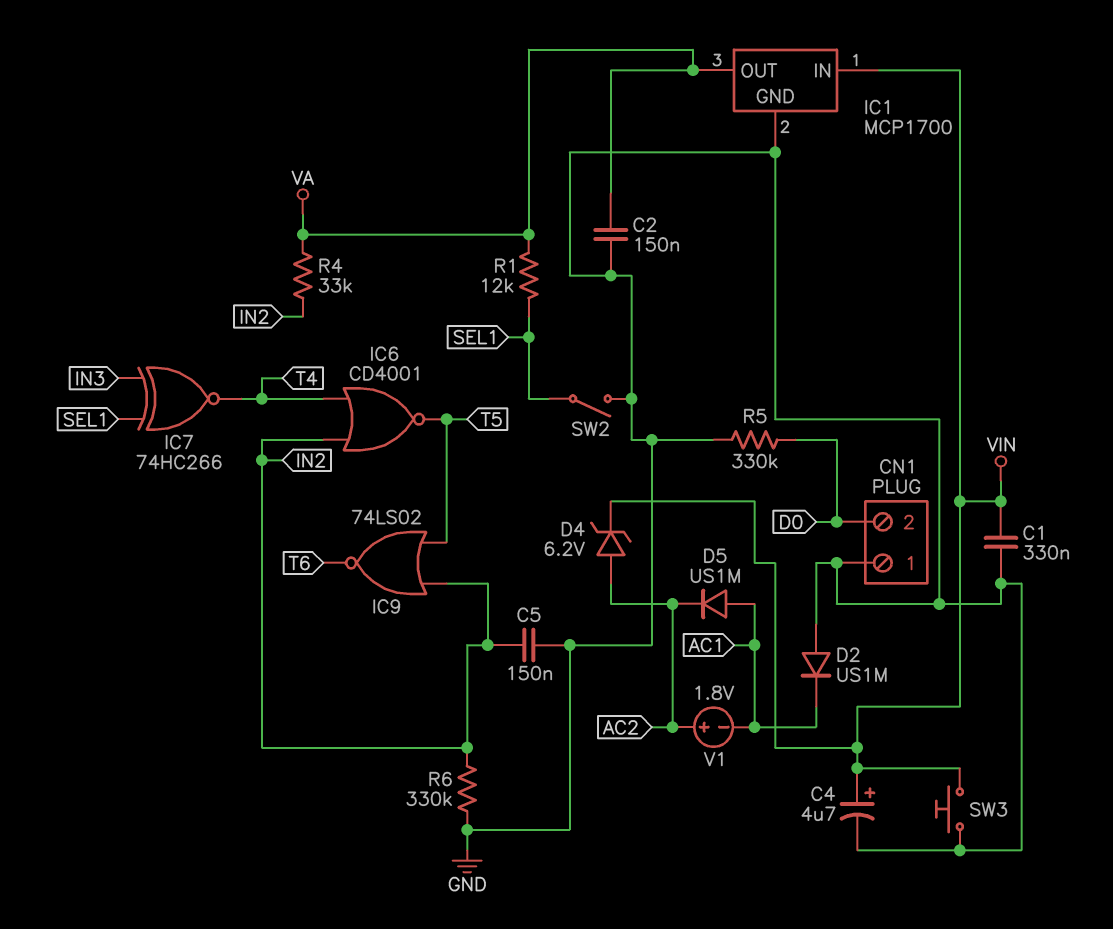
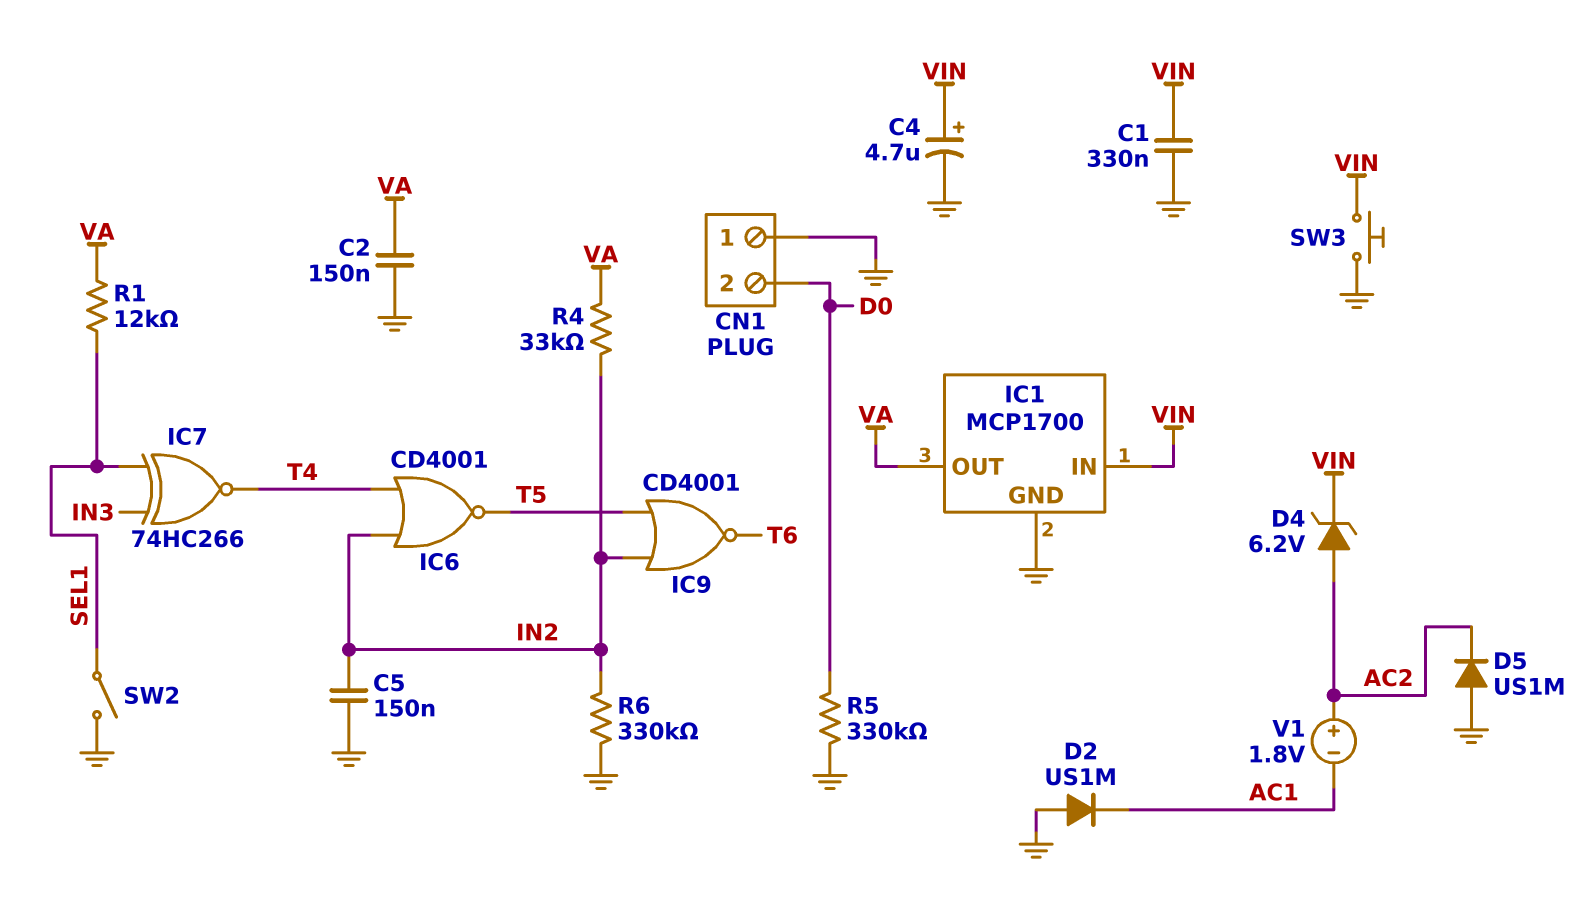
D5: diode US1M (A AC1, K AC2) -> diode US1M (A GND, K AC2)
IC9: NOR 74LS02 (in IN2, in T5, out T6) -> NOR CD4001 (in IN2, in T5, out T6)

